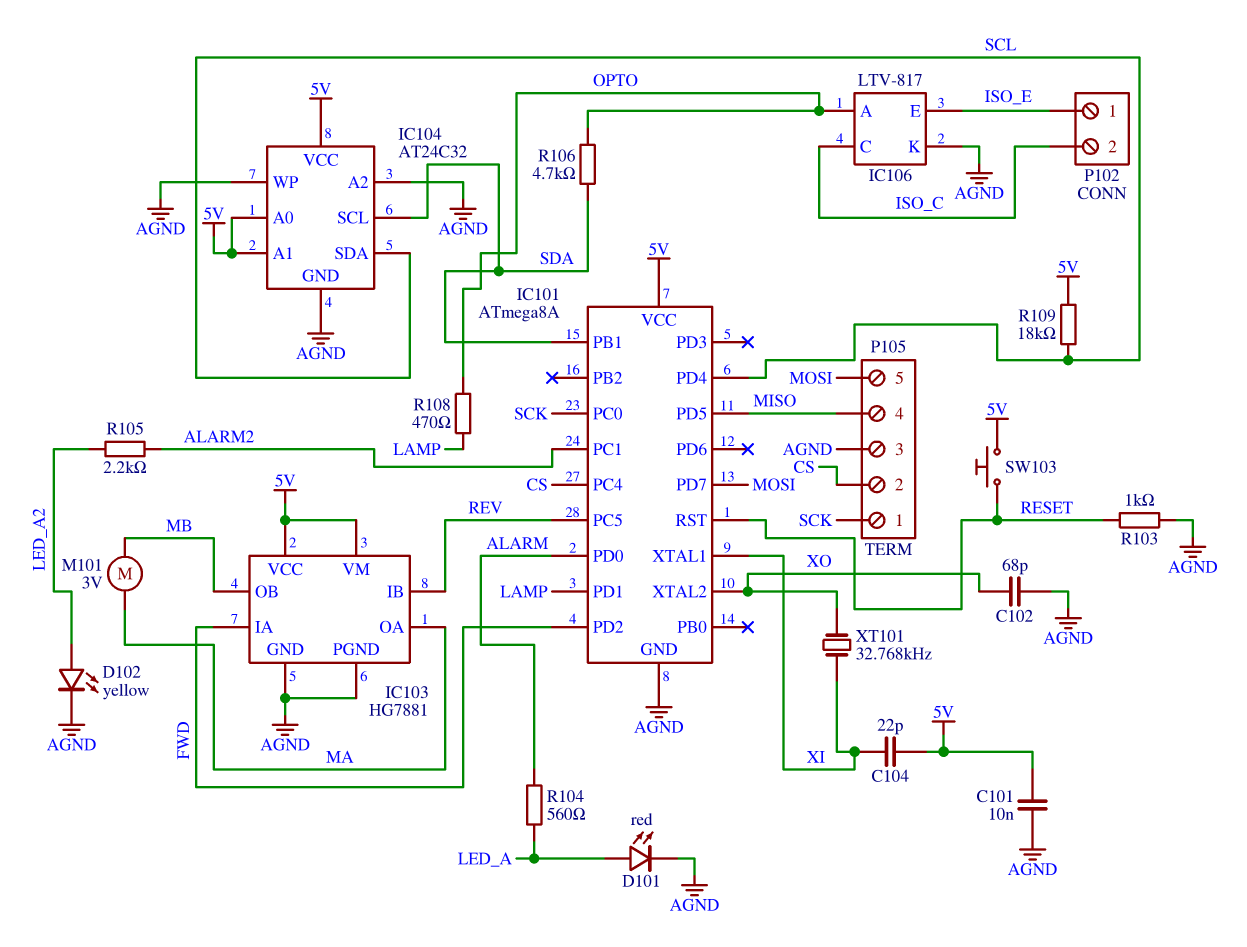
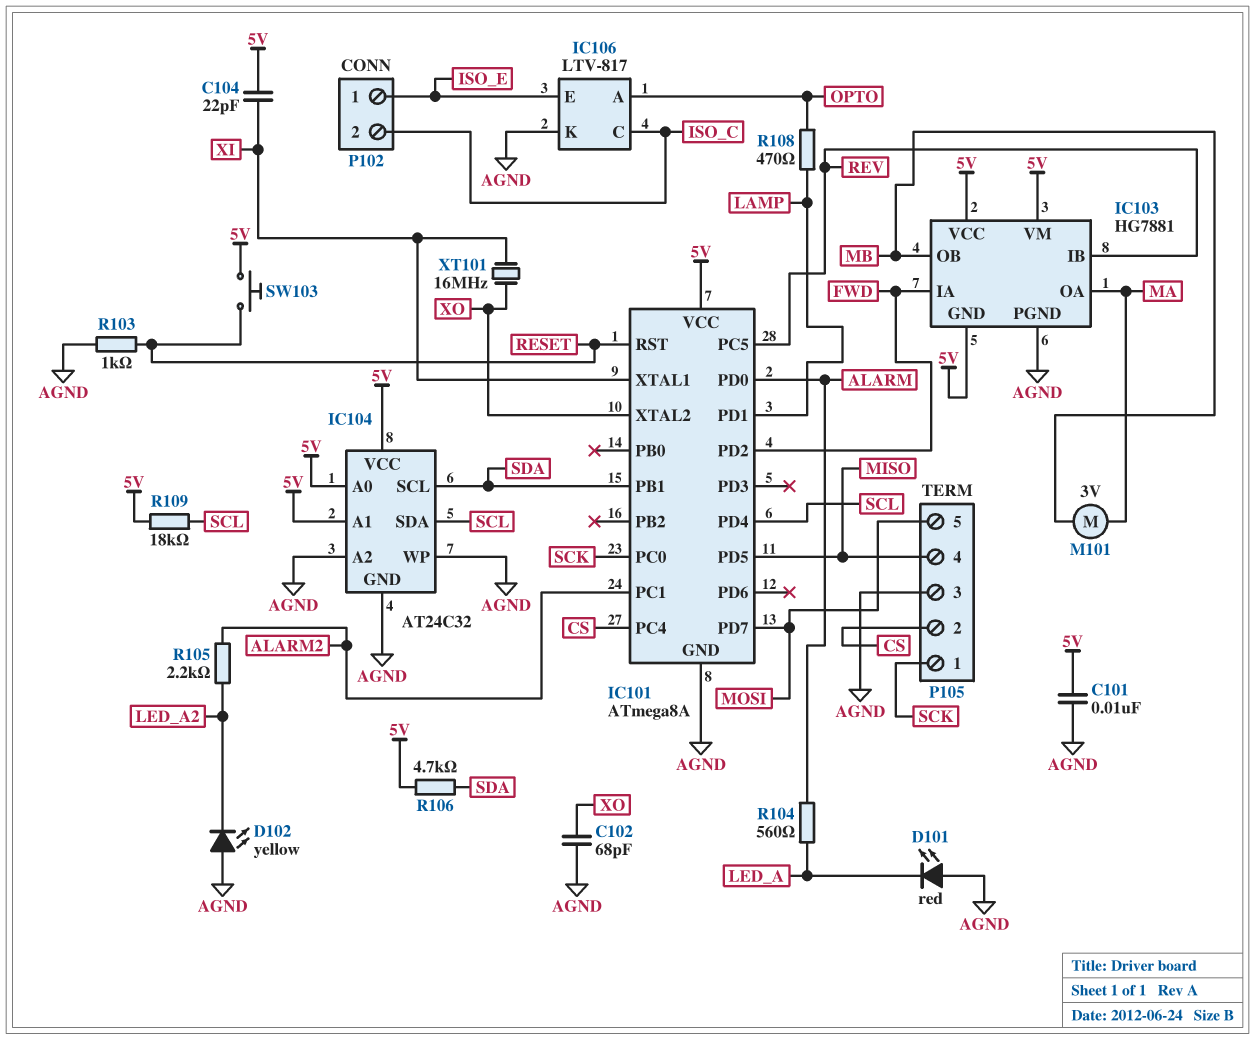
D101: LED red (A LED_A, K AGND) -> LED red (A AGND, K LED_A)
D102: LED yellow (A LED_A2, K AGND) -> LED yellow (A AGND, K LED_A2)
IC103 pin GND: AGND -> 5V
R106: 4.7k (OPTO, SDA) -> 4.7k (5V, SDA)
XT101: 32.768kHz (XI, XO) -> 16MHz (XI, XO)

